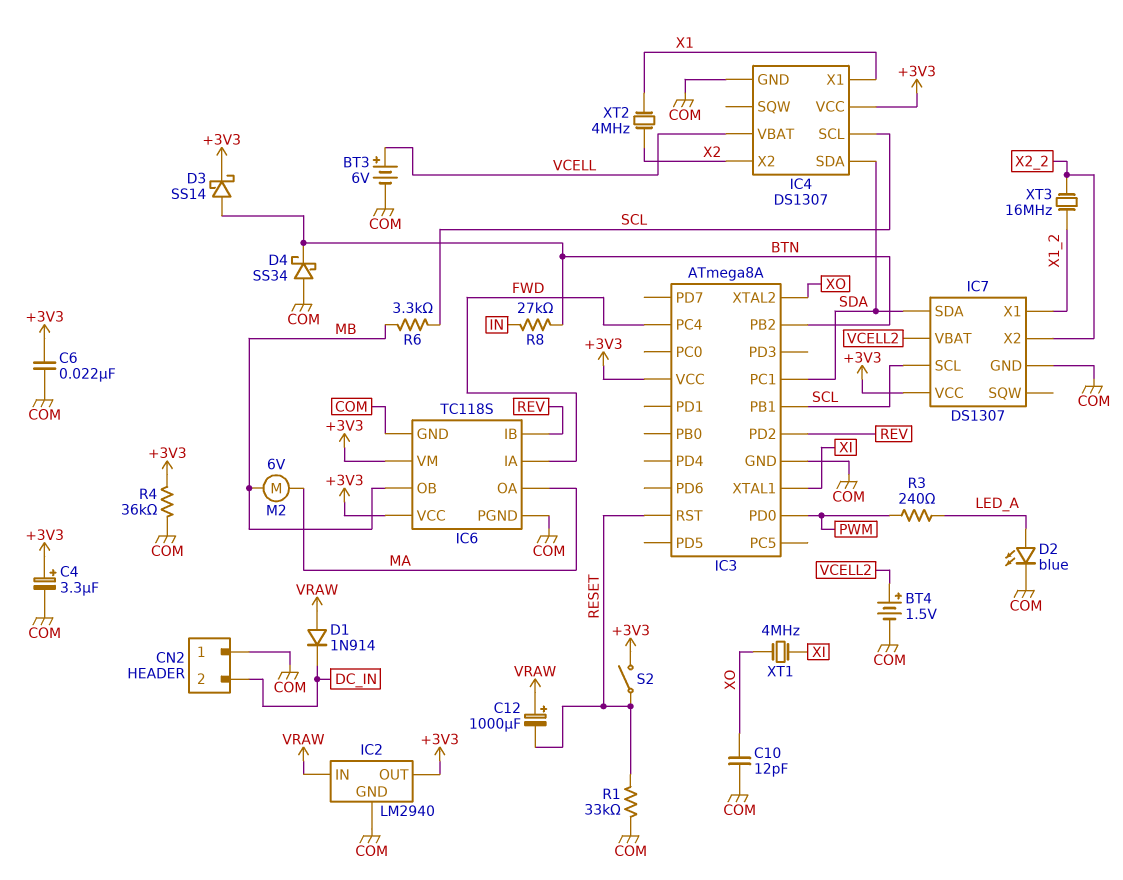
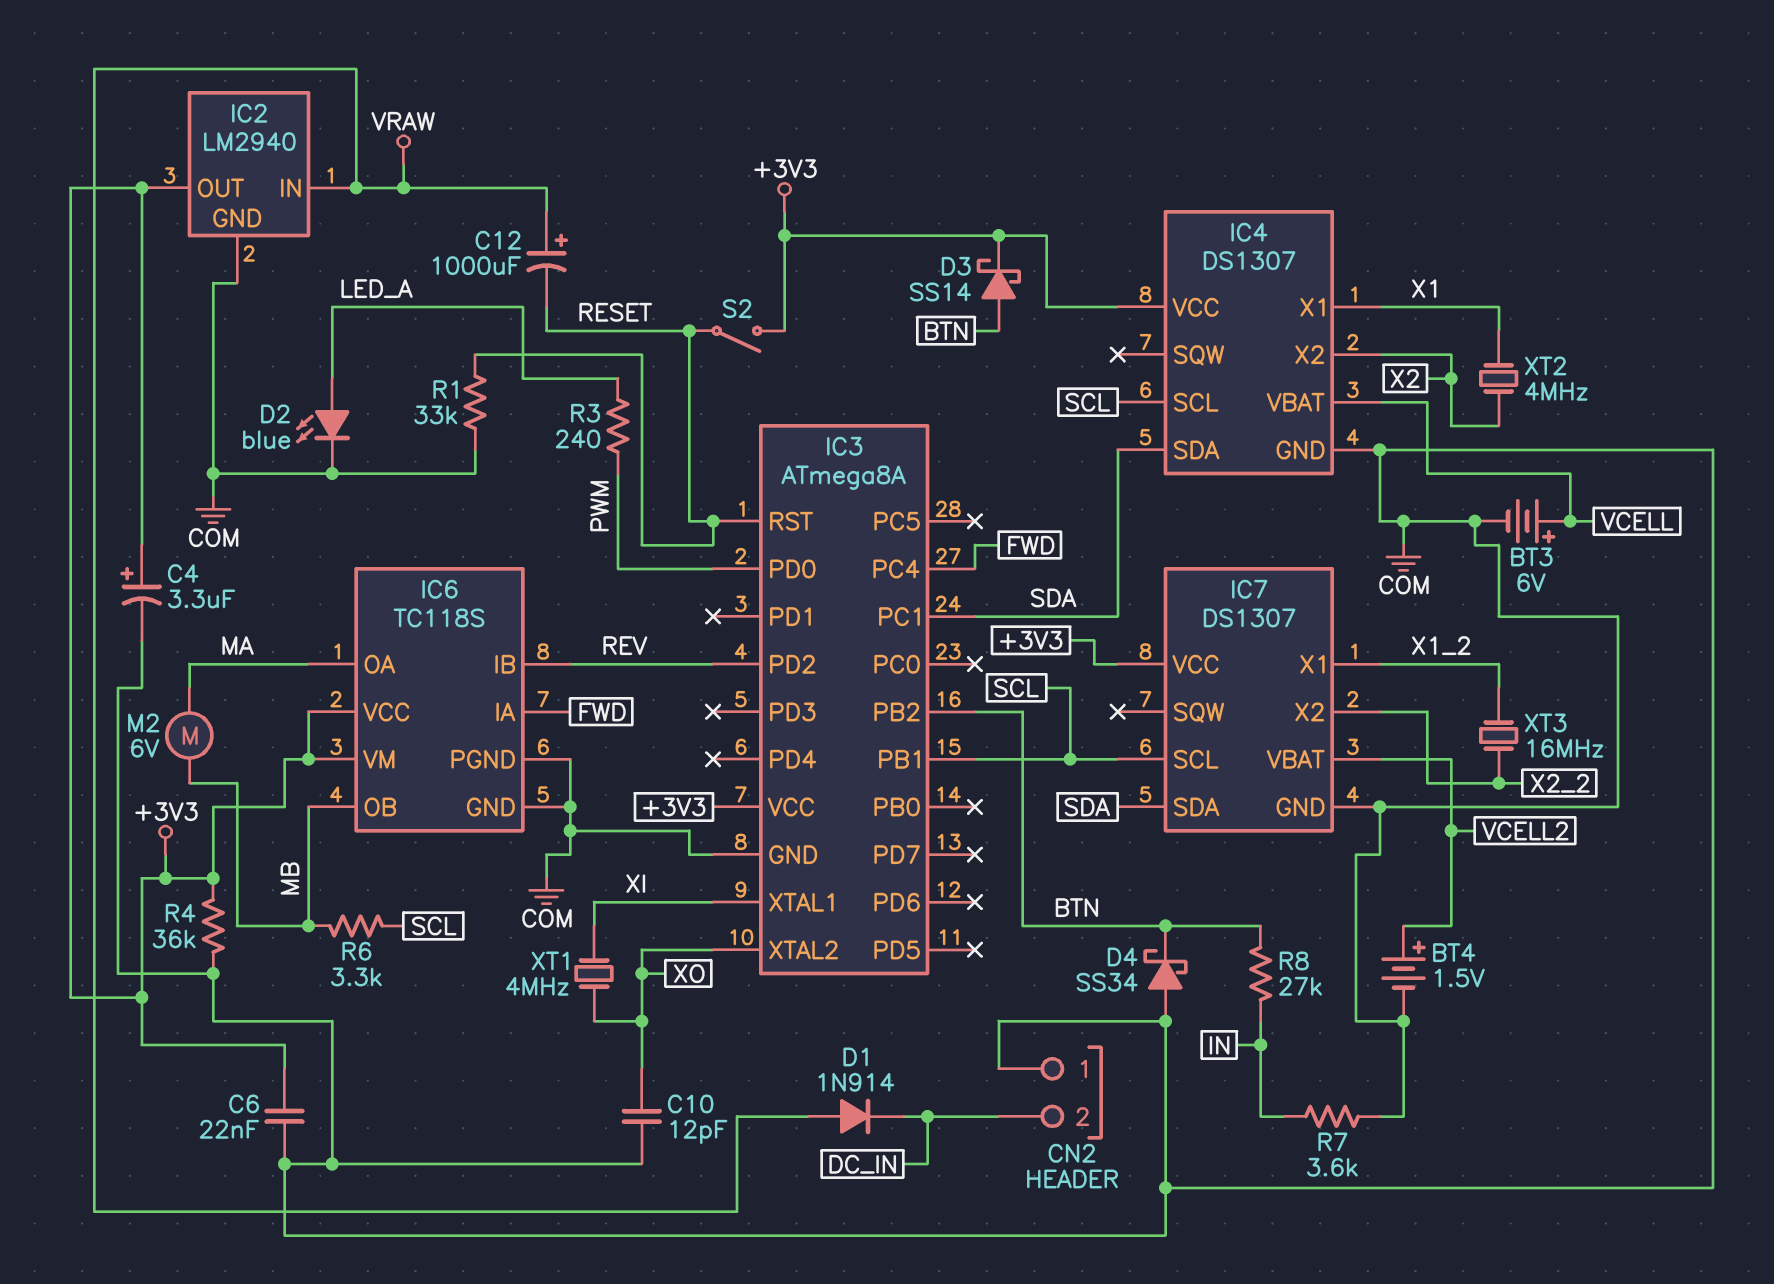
R7: none -> 3.6k (COM, IN)

